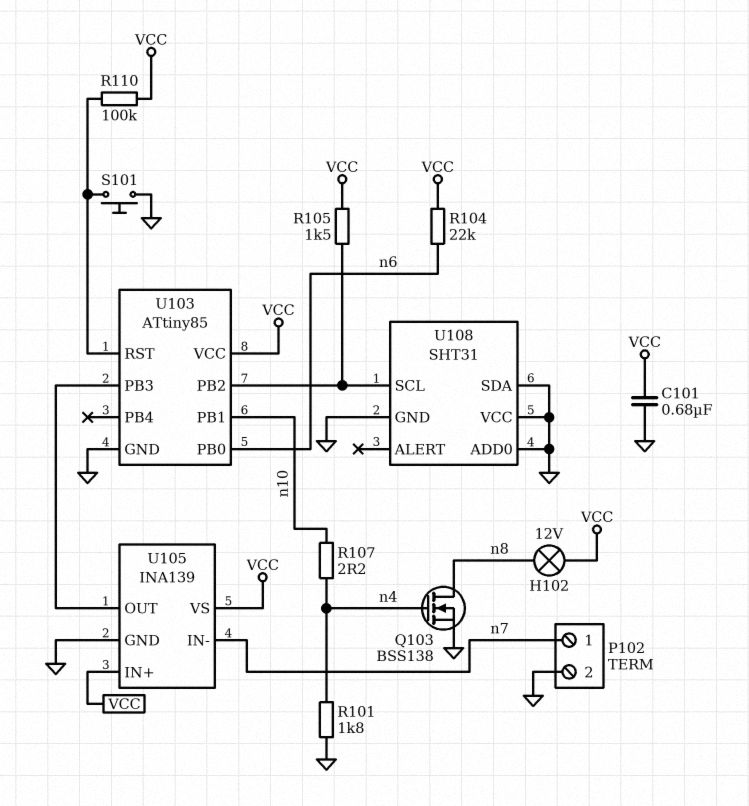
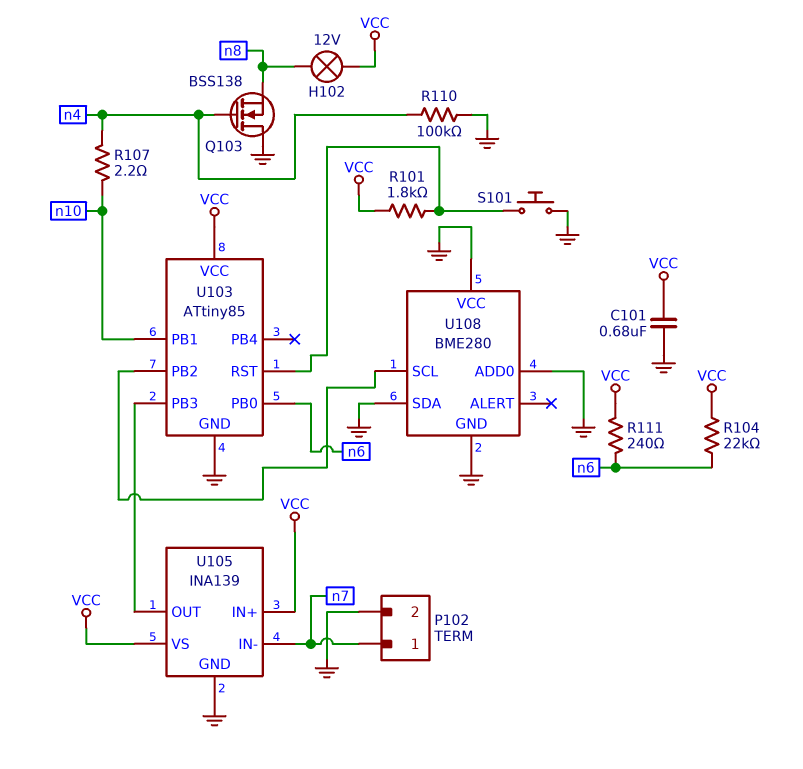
Q103: NMOS BSS138 (G n4, D n8, S GND) -> NMOS BSS138 (G n4, D GND, S n8)
R101: 1.8k (GND, n4) -> 1.8k (U103/RST, VCC)
R105: 1.5k (U103/PB2, VCC) -> none
R110: 100k (U103/RST, VCC) -> 100k (GND, n4)
R111: none -> 240 (VCC, n6)
U108: SHT31 -> BME280

